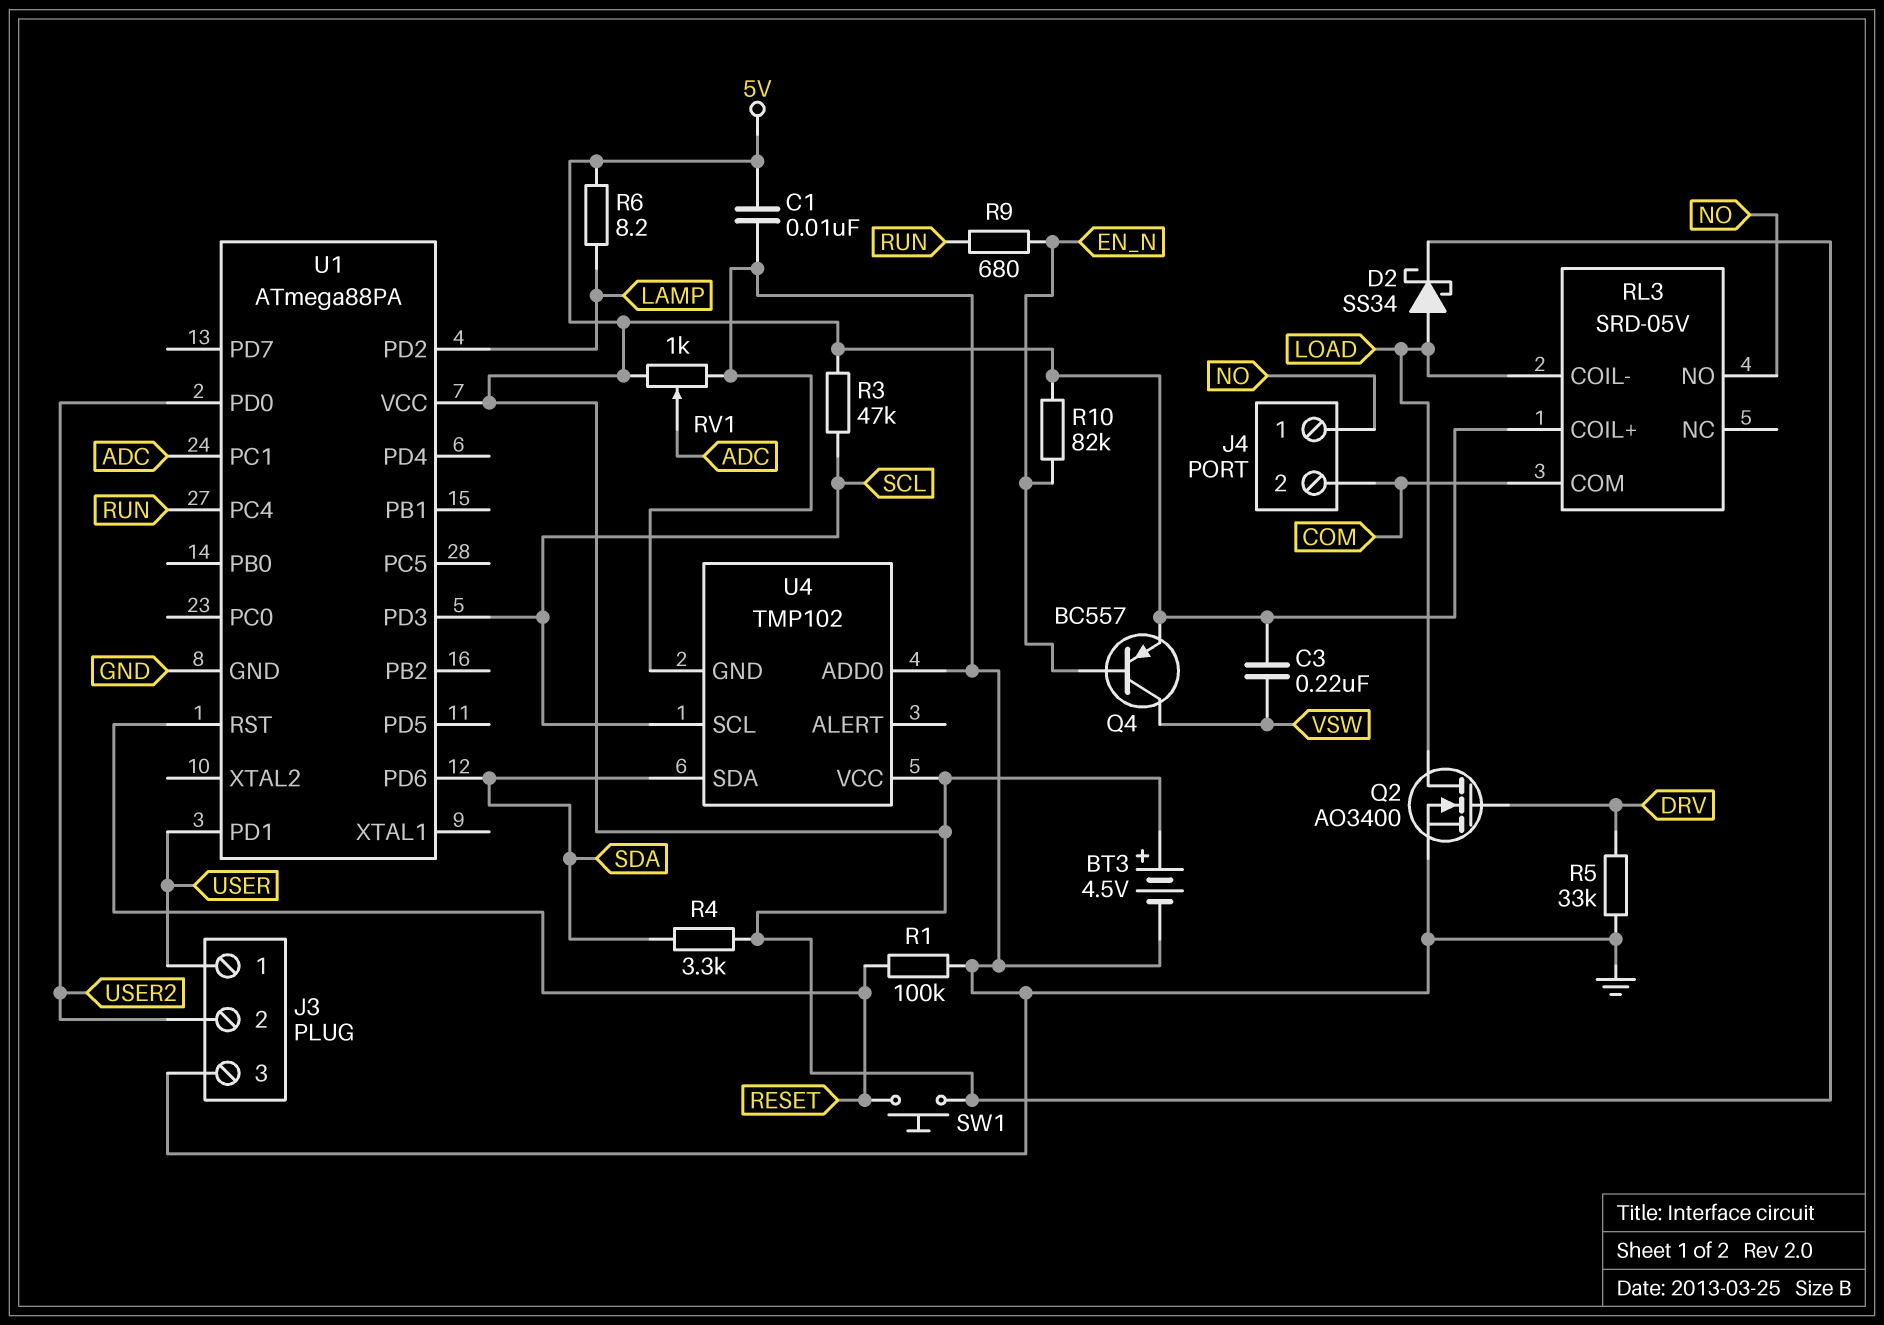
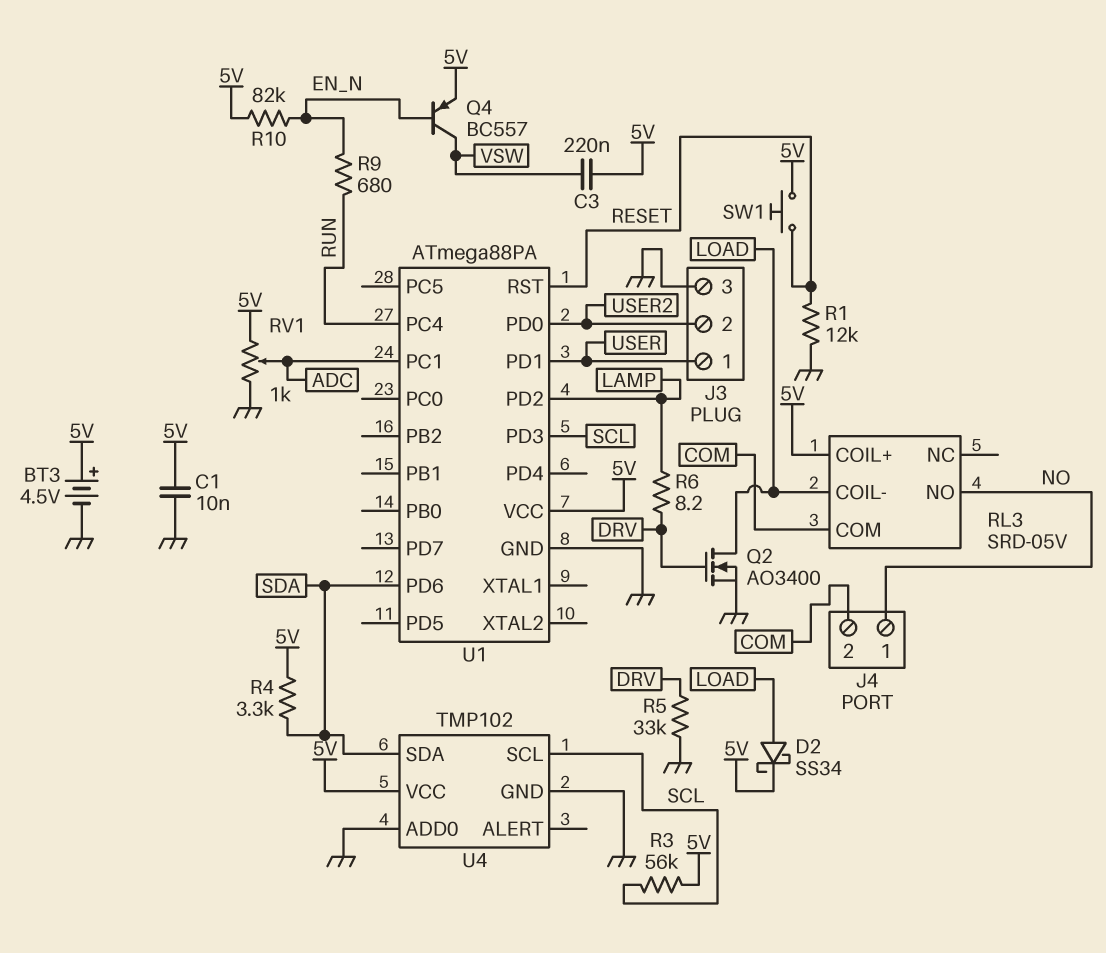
R1: 100k (GND, RESET) -> 12k (GND, RESET)
R3: 47k (5V, SCL) -> 56k (5V, SCL)
R6: 8.2 (5V, LAMP) -> 8.2 (DRV, LAMP)

